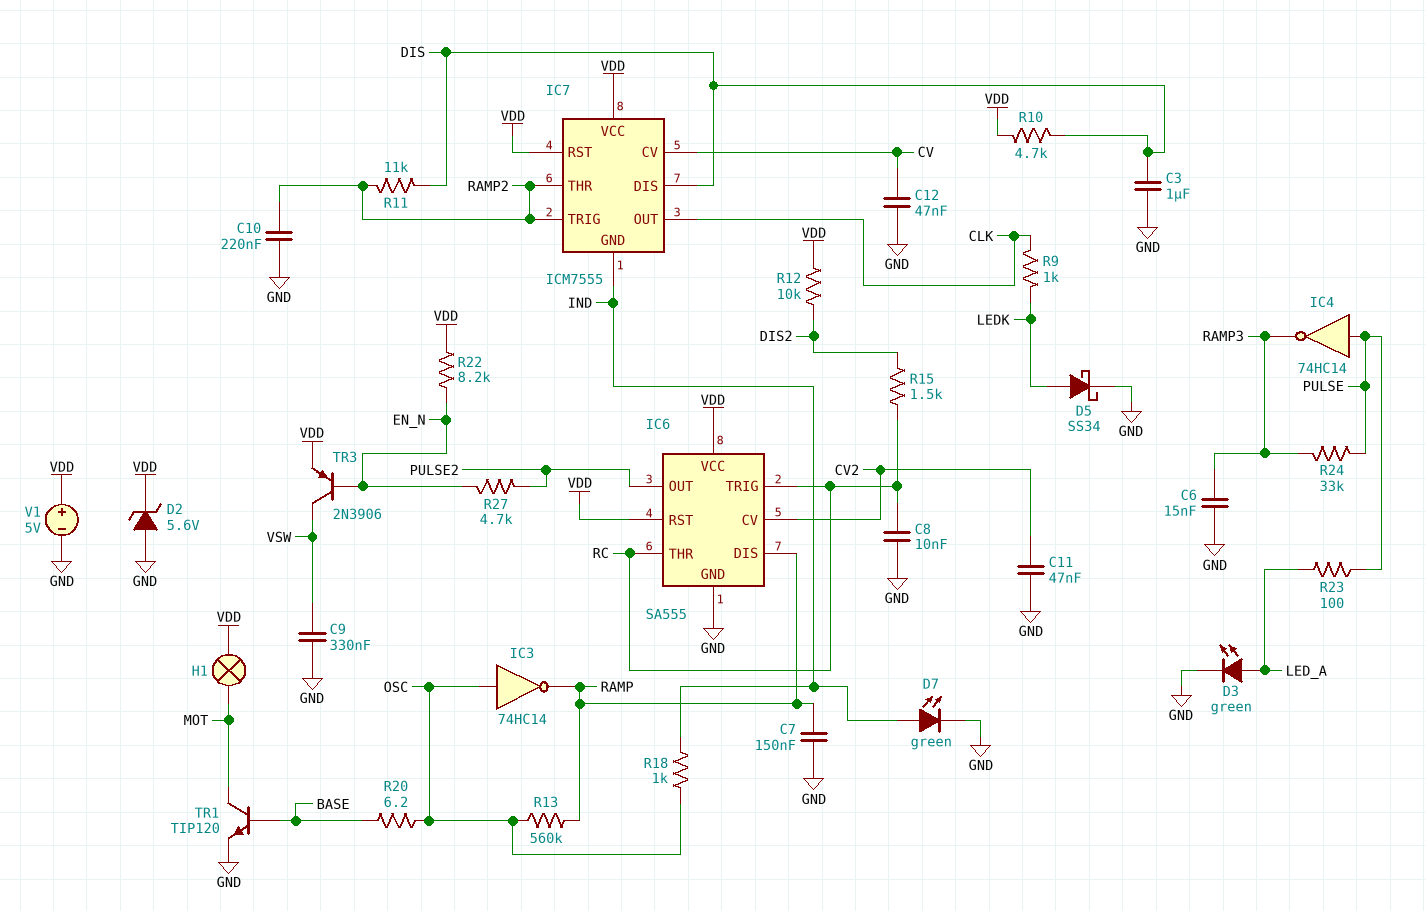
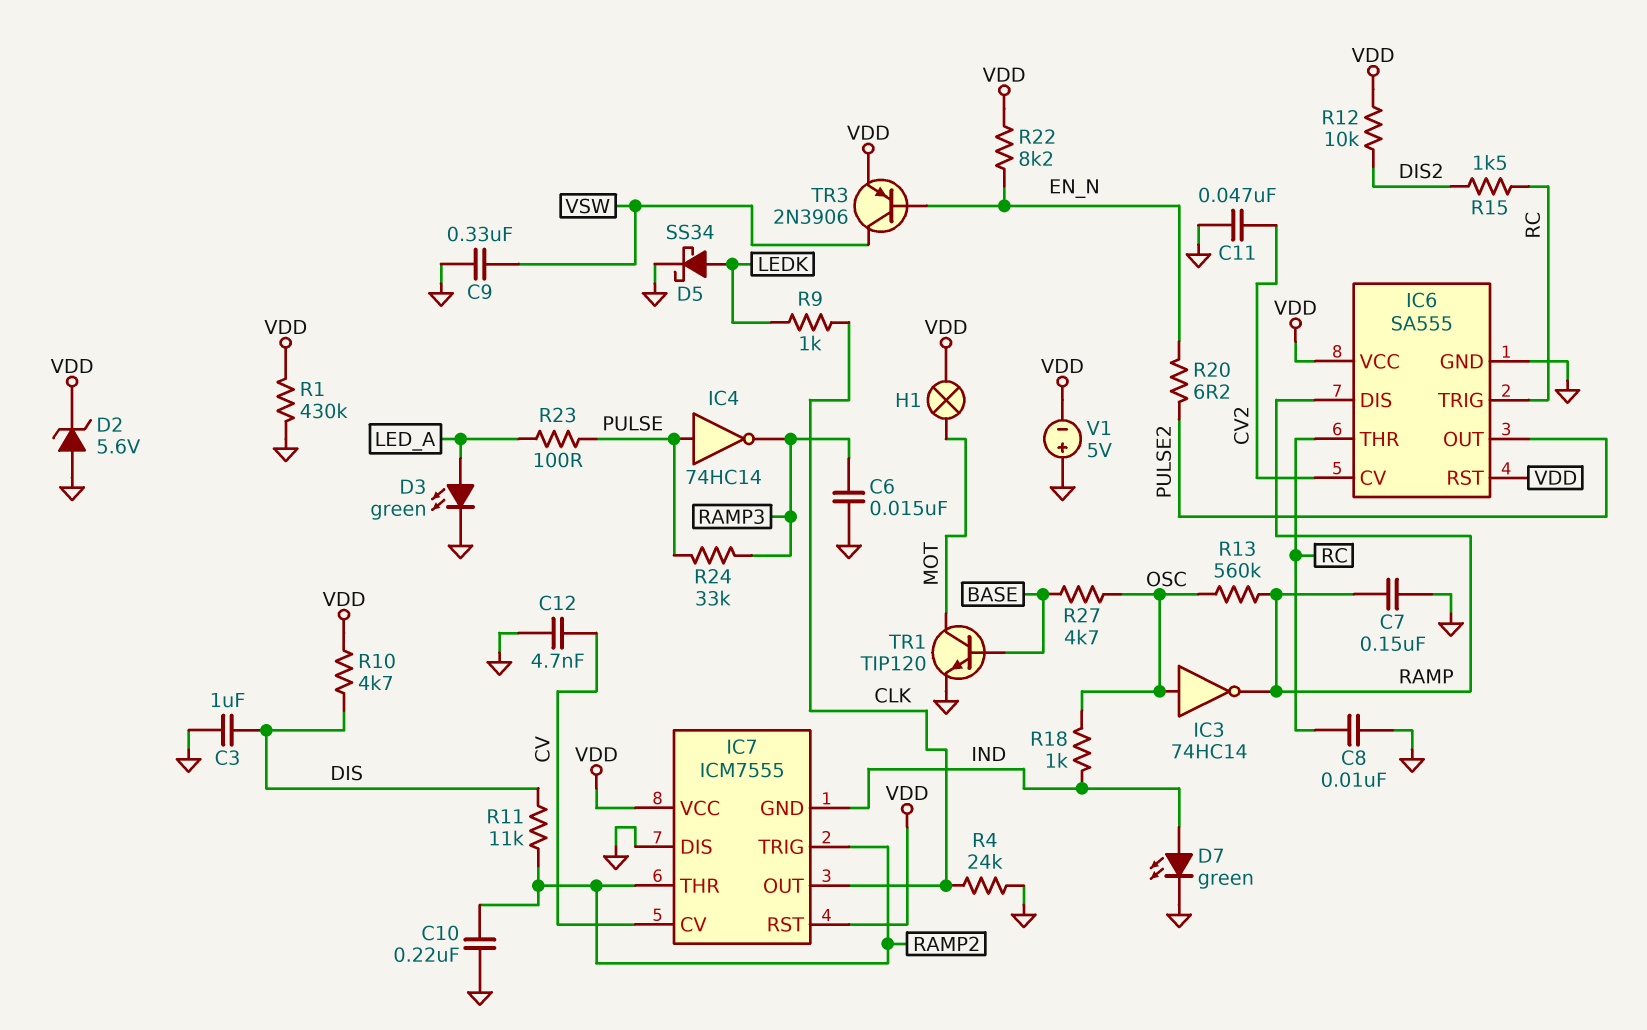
C12: 47nF (CV, GND) -> 4.7nF (CV, GND)
IC7 pin DIS: DIS -> GND
R1: none -> 430k (GND, VDD)
R4: none -> 24k (CLK, GND)
R20: 6.2 (BASE, OSC) -> 6.2 (EN_N, PULSE2)
R27: 4.7k (EN_N, PULSE2) -> 4.7k (BASE, OSC)
V1: 5V (plus VDD, minus GND) -> 5V (plus GND, minus VDD)

